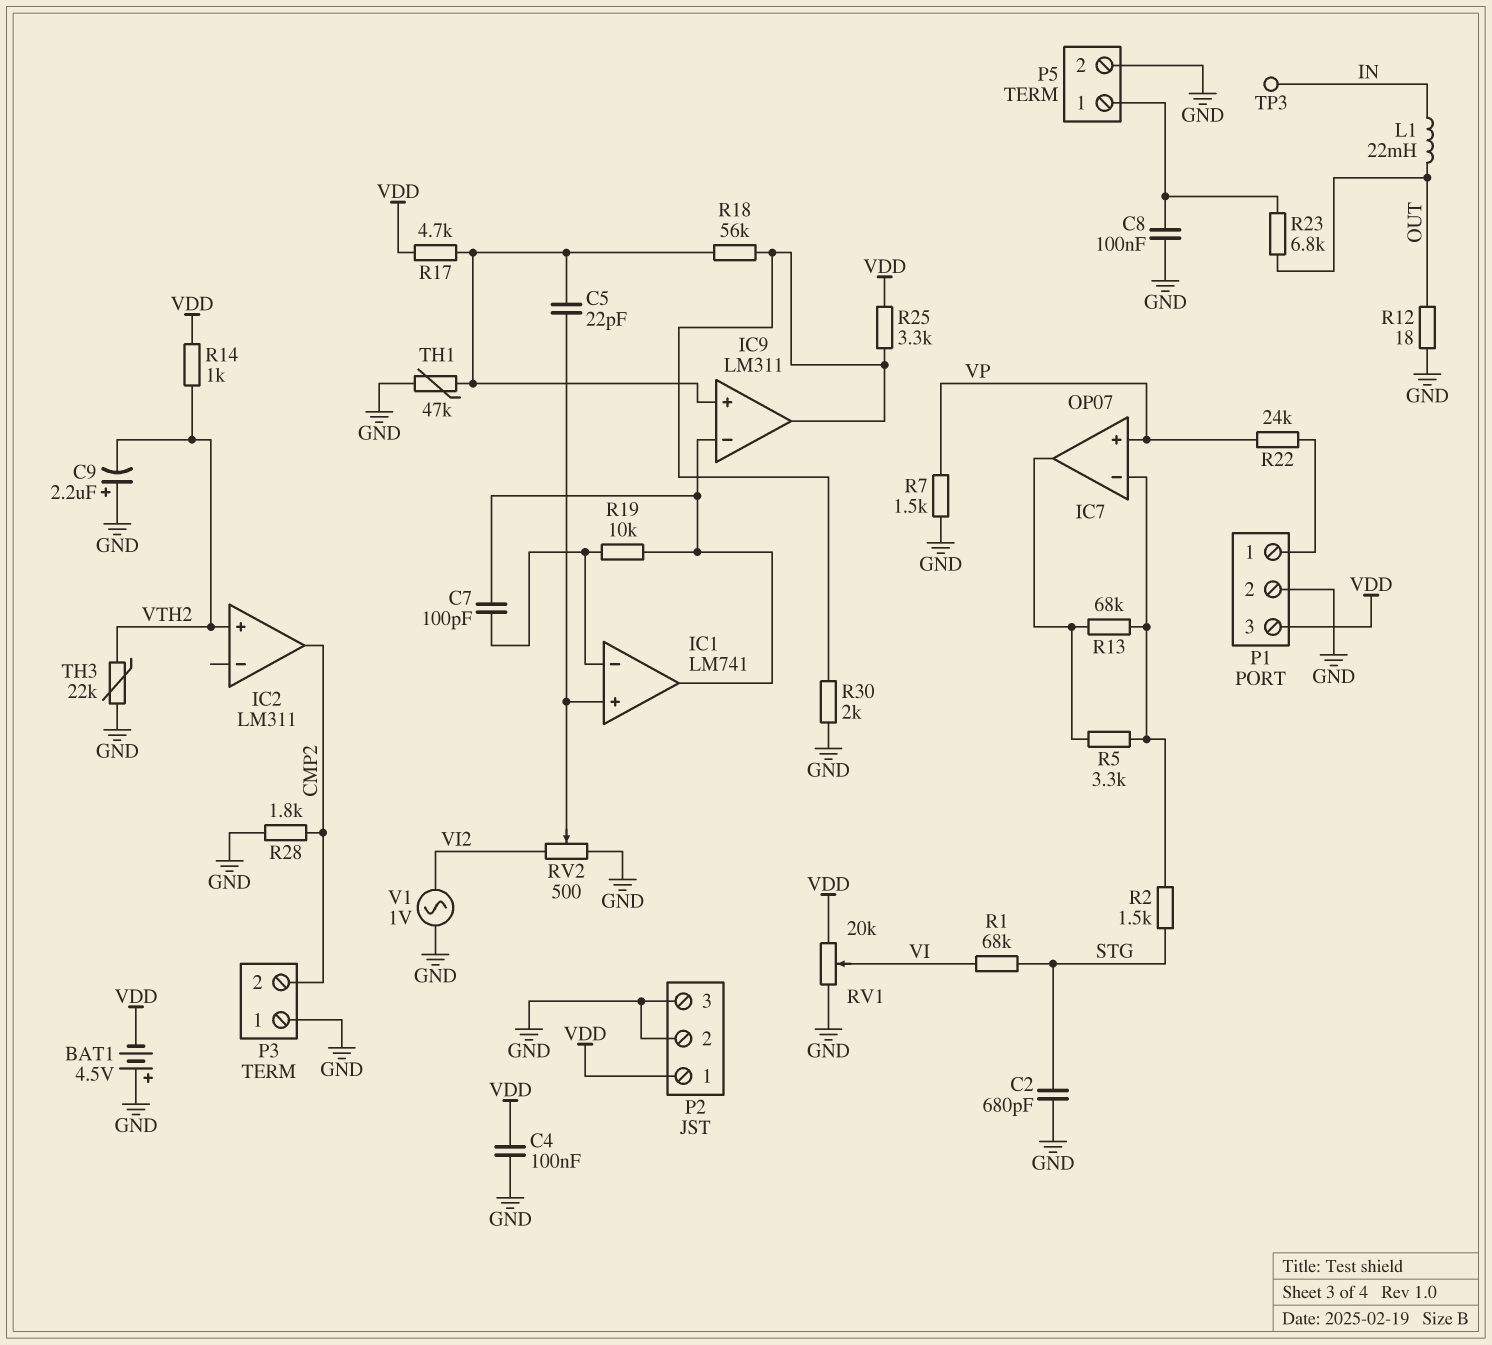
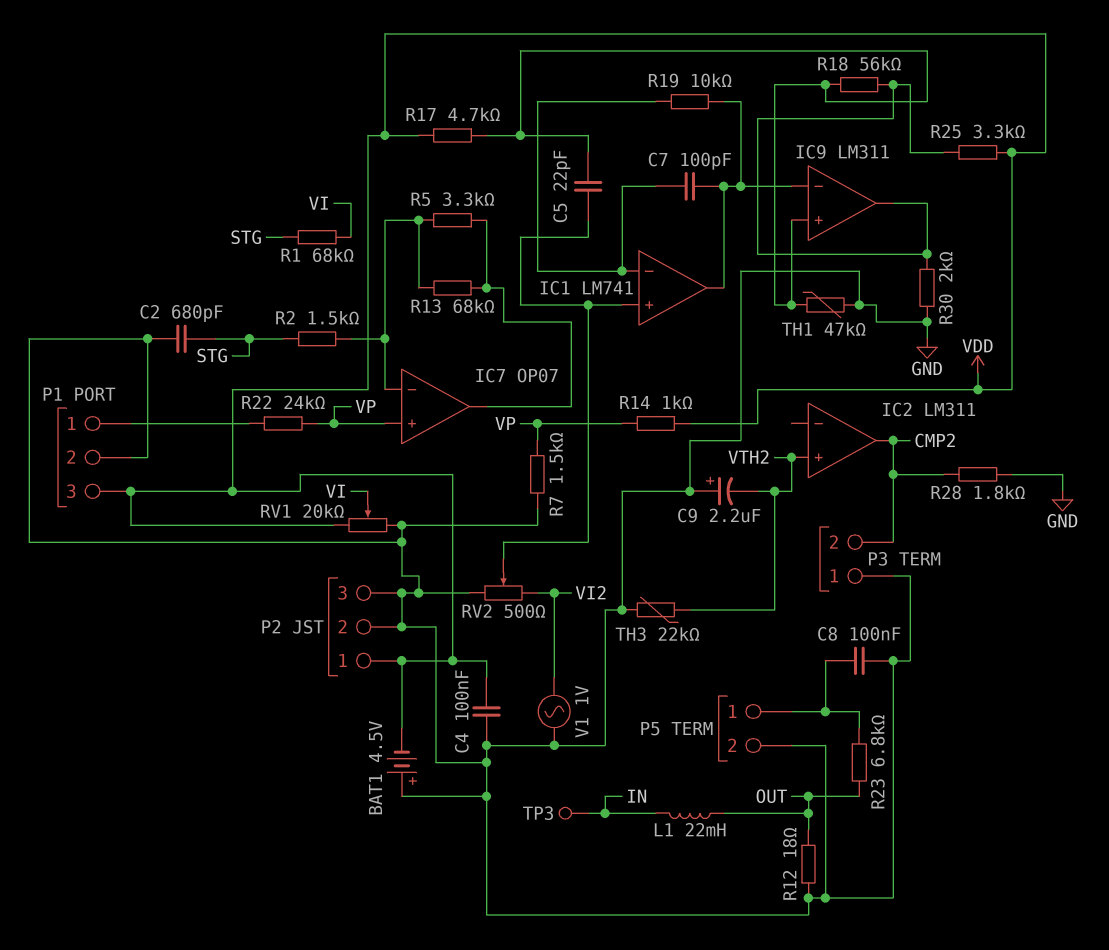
R14: 1k (VDD, VTH2) -> 1k (VDD, VP)

